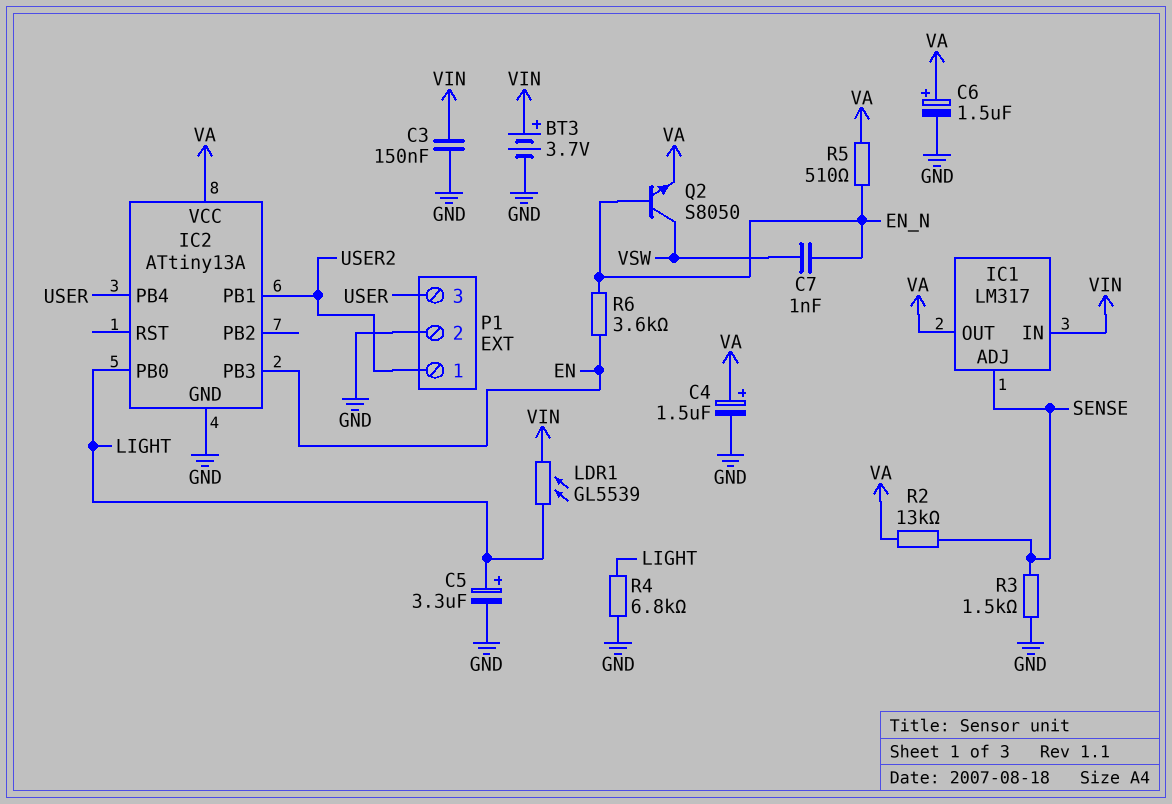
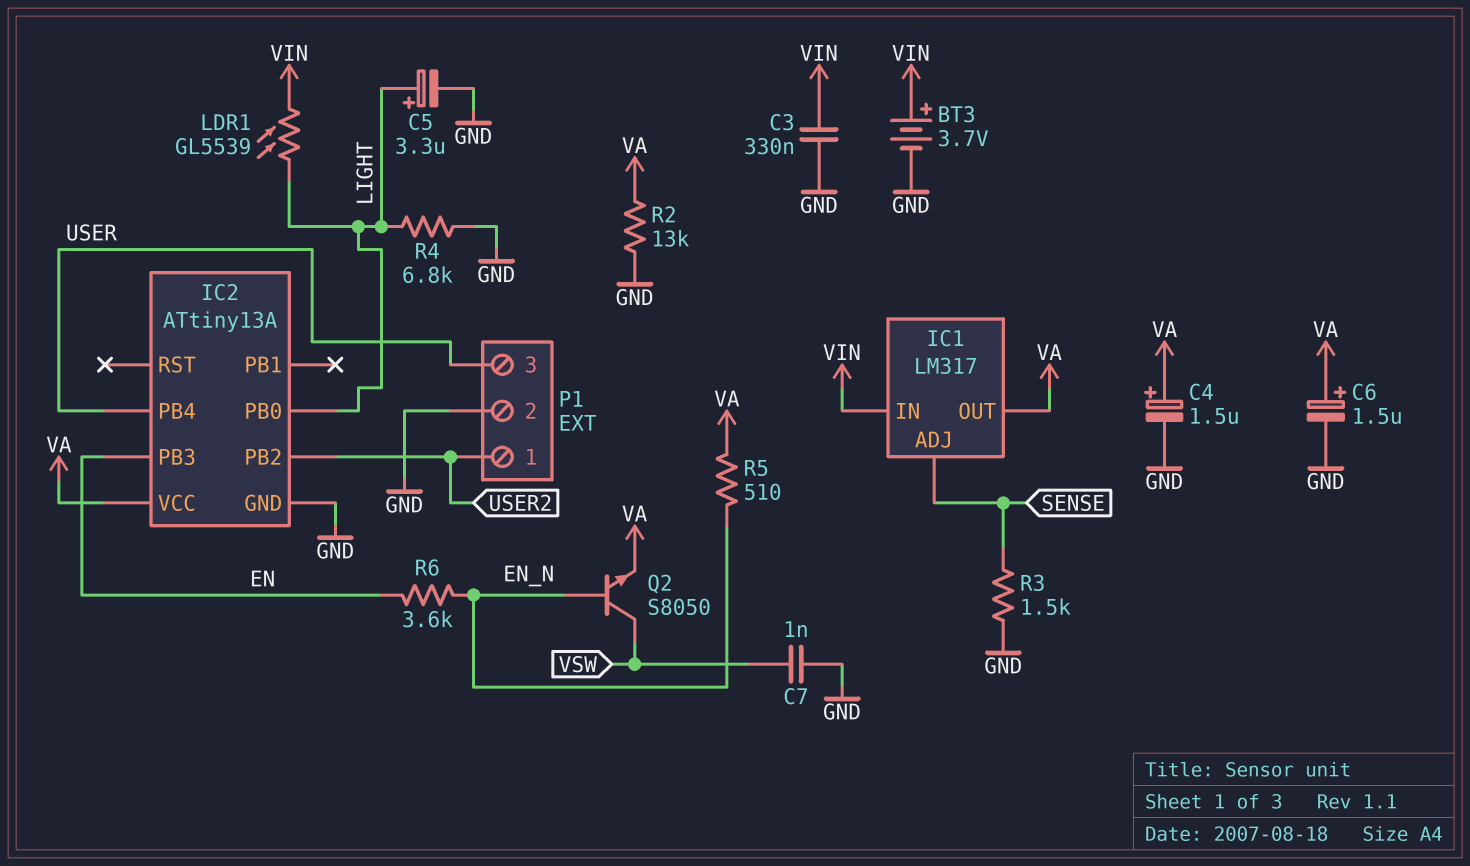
C3: 150nF (GND, VIN) -> 330nF (GND, VIN)
C7: 1nF (EN_N, VSW) -> 1nF (GND, VSW)
IC2 pin PB1: USER2 -> none
IC2 pin PB2: none -> USER2
R2: 13k (SENSE, VA) -> 13k (GND, VA)

